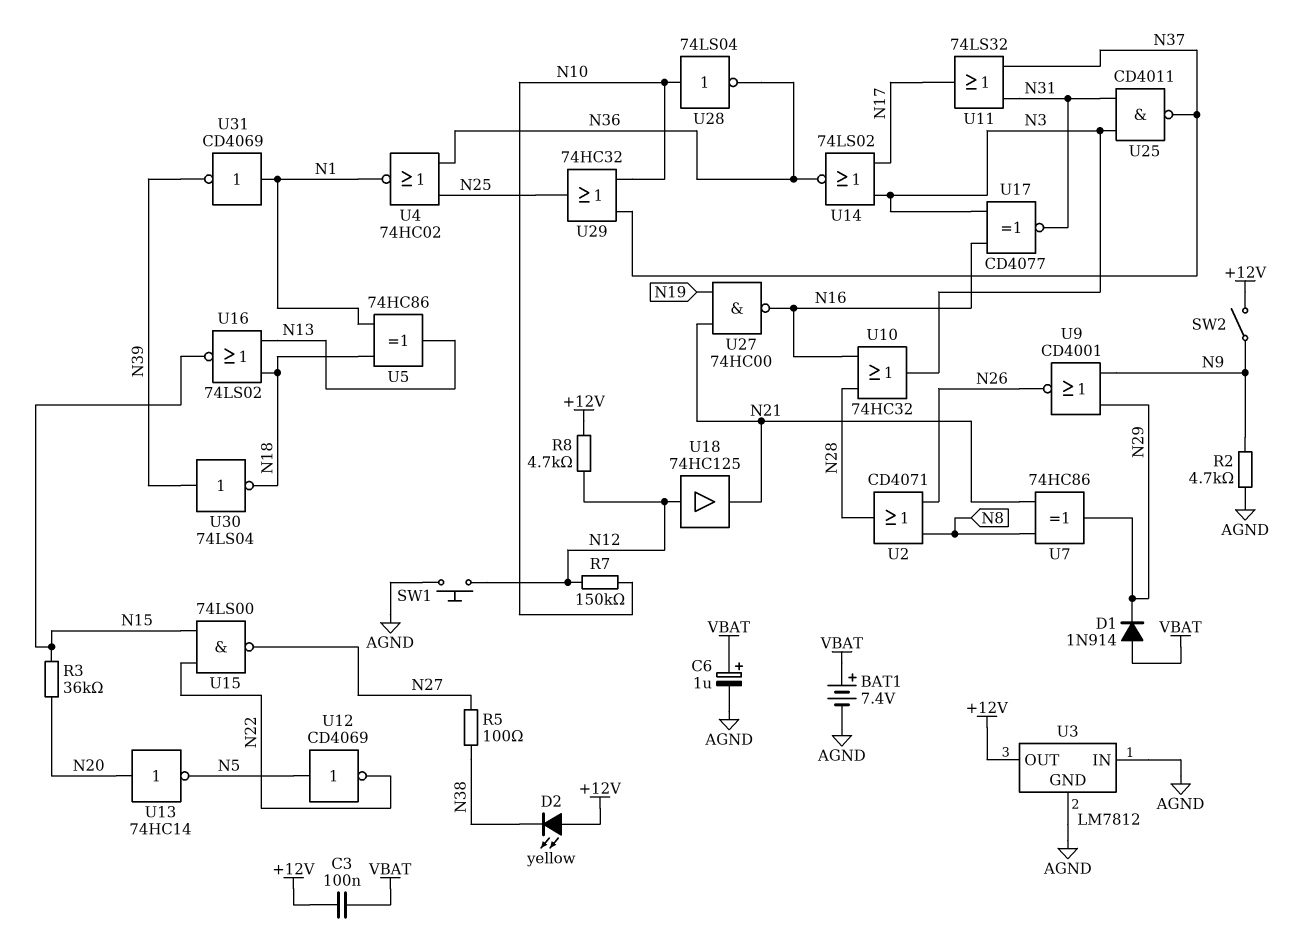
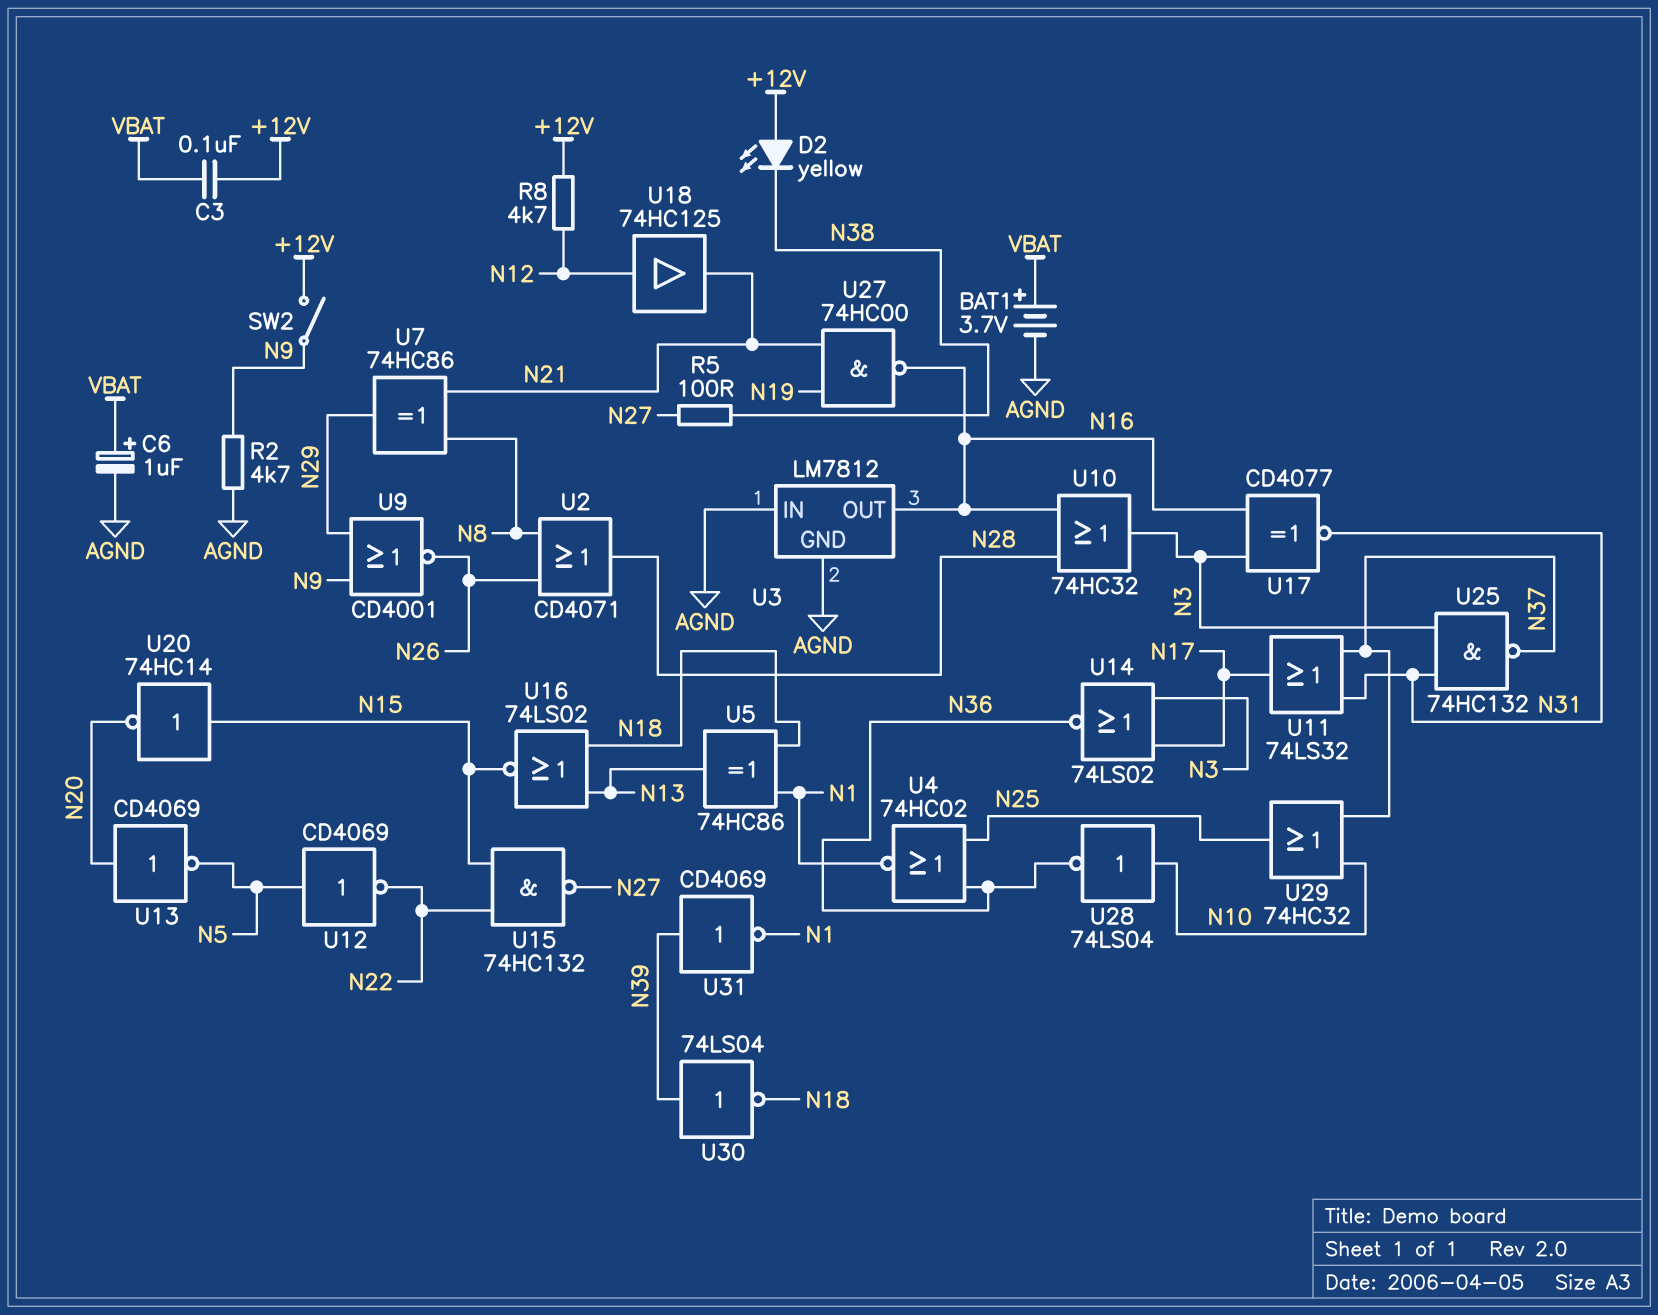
BAT1: 7.4V (plus VBAT, minus AGND) -> 3.7V (plus VBAT, minus AGND)
D1: diode 1N914 (A VBAT, K N29) -> none
R3: 36k (N15, N20) -> none
R7: 150k (N10, N12) -> none
SW1: button (AGND, N12) -> none
U3 pin OUT: +12V -> N16
U13: NOT 74HC14 (in N20, out N5) -> NOT CD4069 (in N20, out N5)
U15: NAND 74LS00 (in N15, in N22, out N27) -> NAND 74HC132 (in N15, in N22, out N27)
U20: none -> NOT 74HC14 (in N15, out N20)
U25: NAND CD4011 (in N3, in N31, out N37) -> NAND 74HC132 (in N3, in N31, out N37)
U31: NOT CD4069 (in N1, out N39) -> NOT CD4069 (in N39, out N1)

